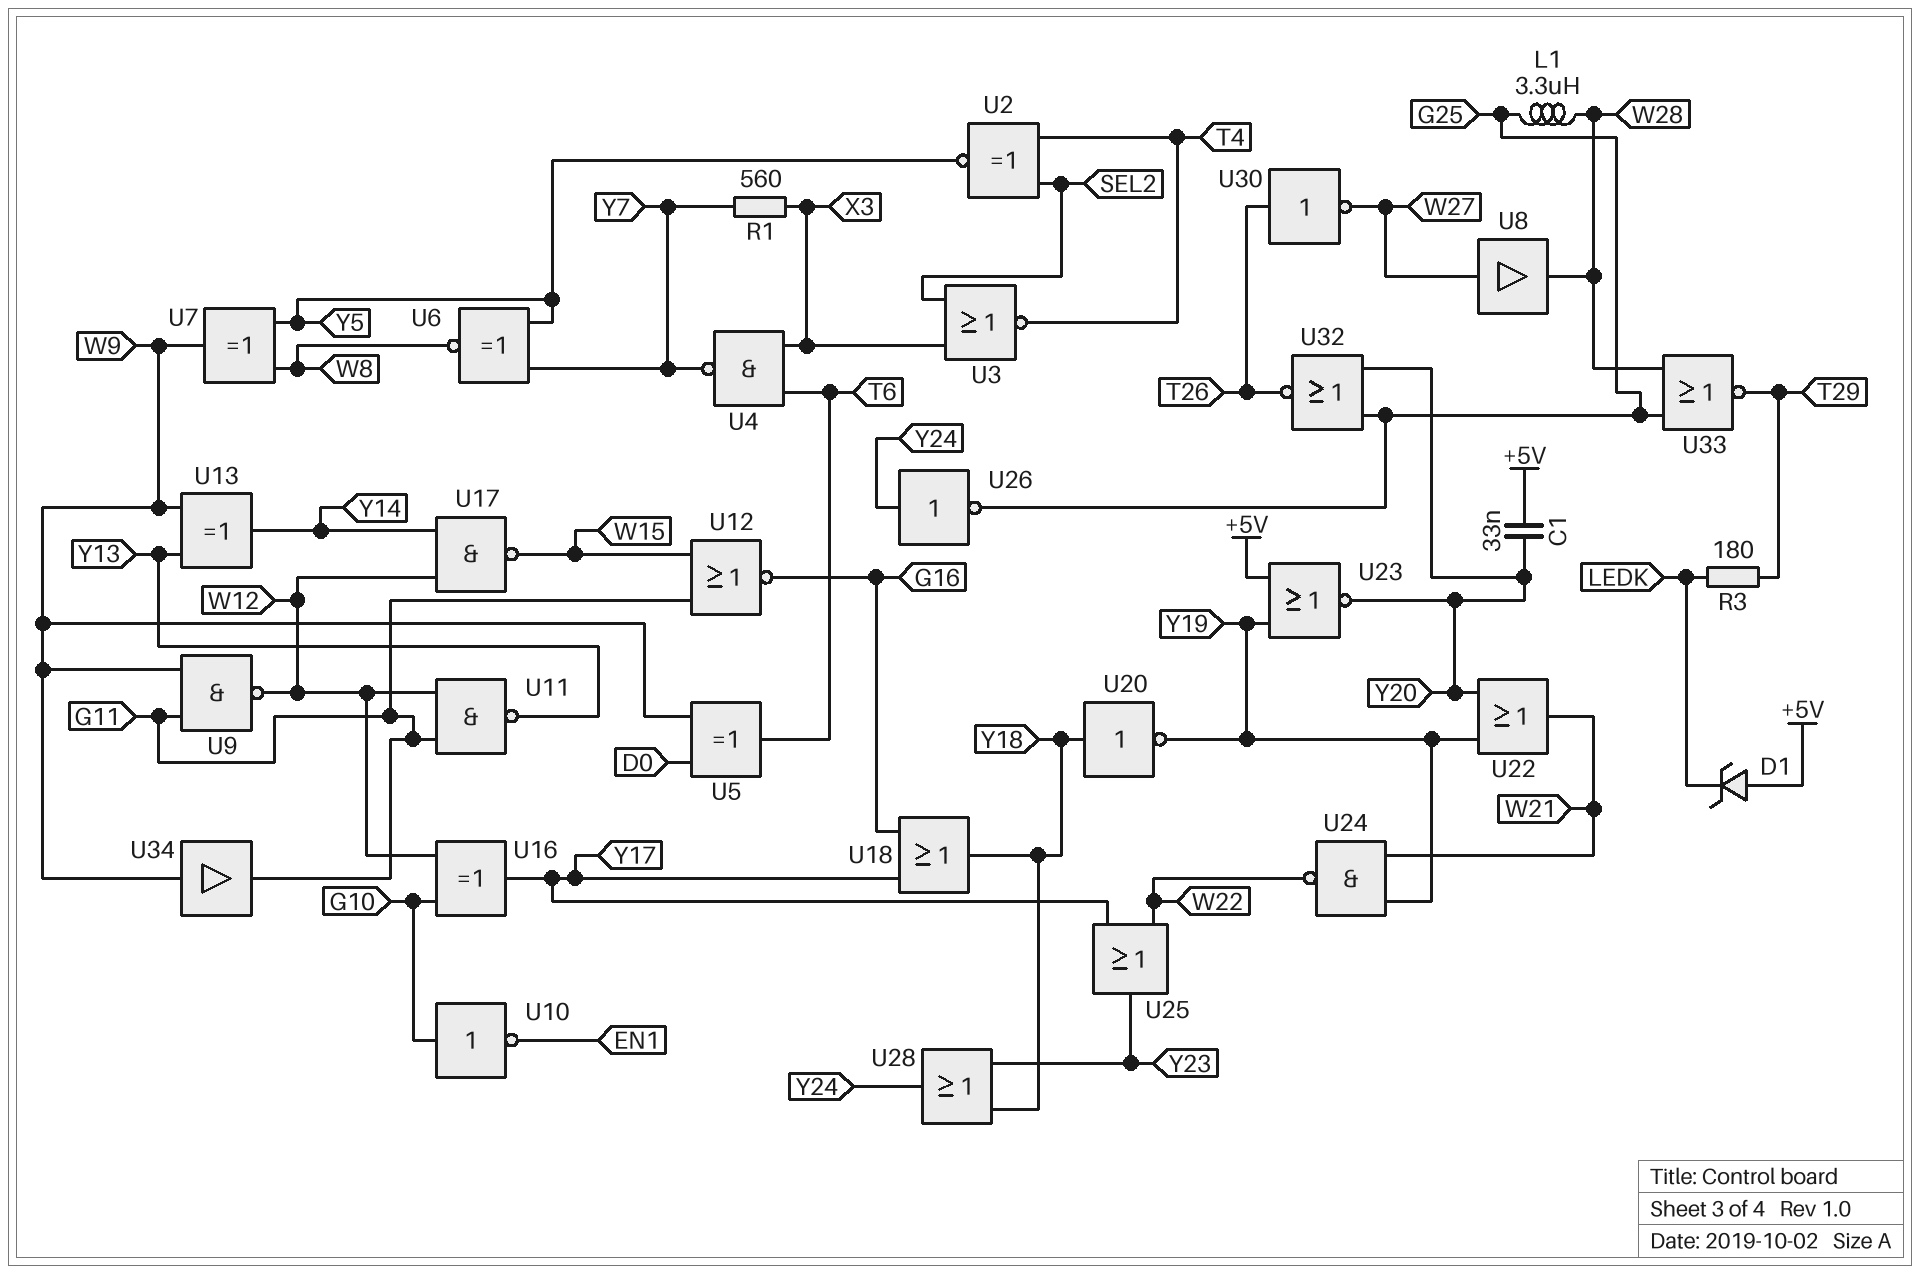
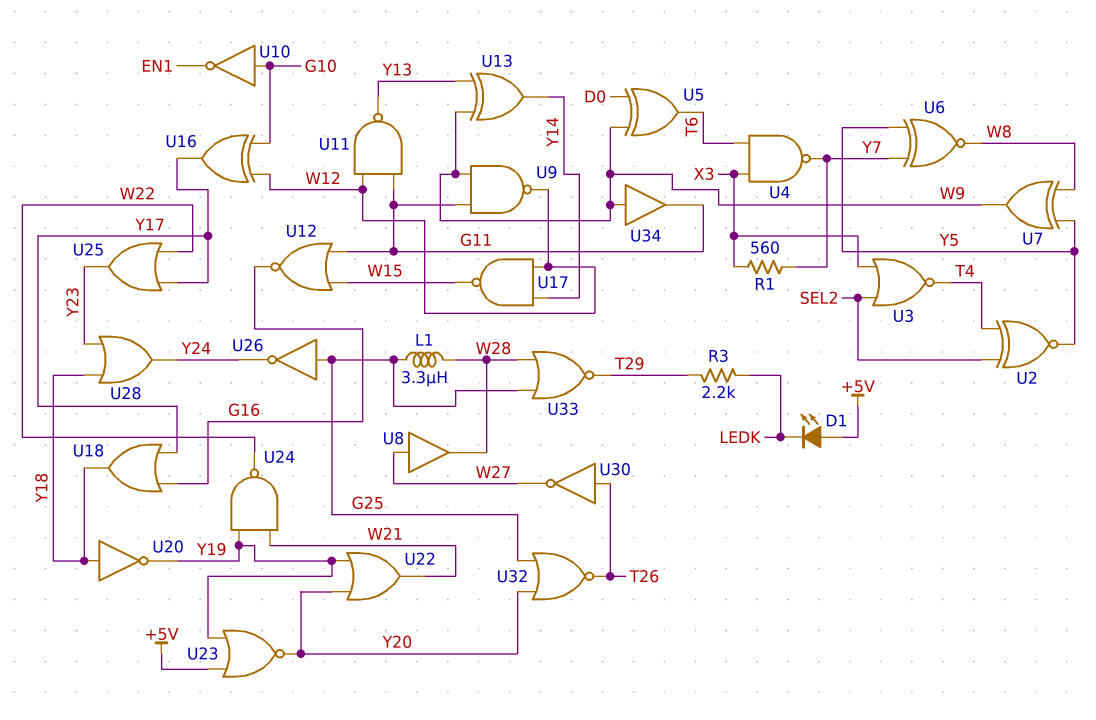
C1: 33nF (+5V, Y20) -> none
D1: zener (A +5V, K LEDK) -> LED (A +5V, K LEDK)
R3: 180 (LEDK, T29) -> 2.2k (LEDK, T29)
U26: NOT (in Y24, out G25) -> NOT (in G25, out Y24)

